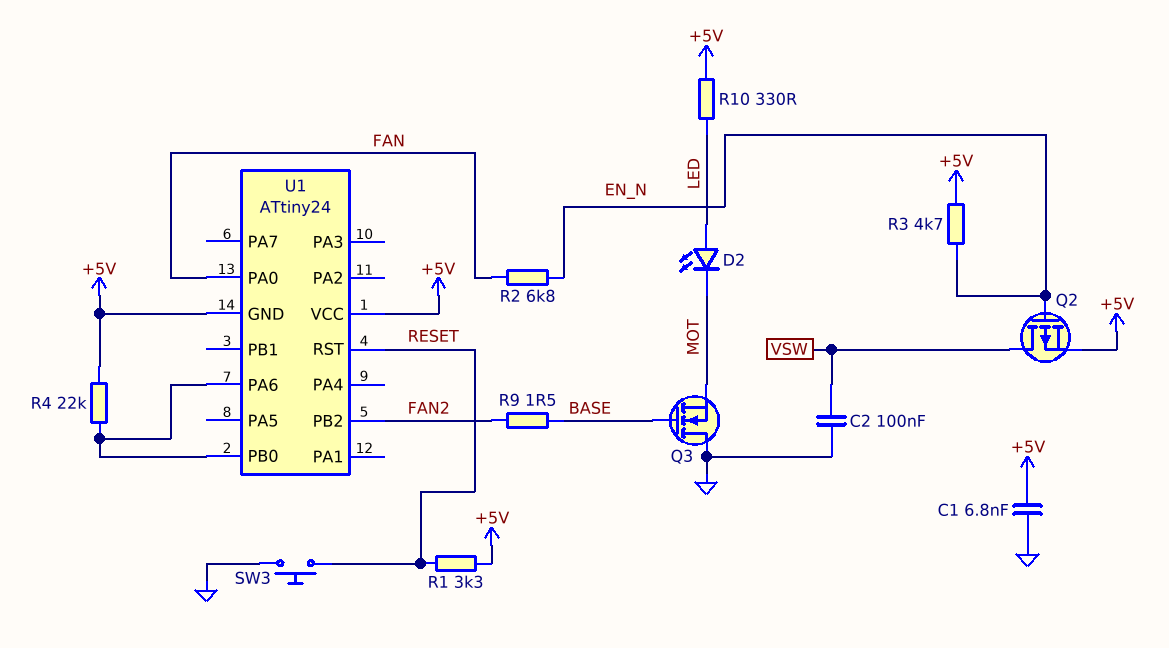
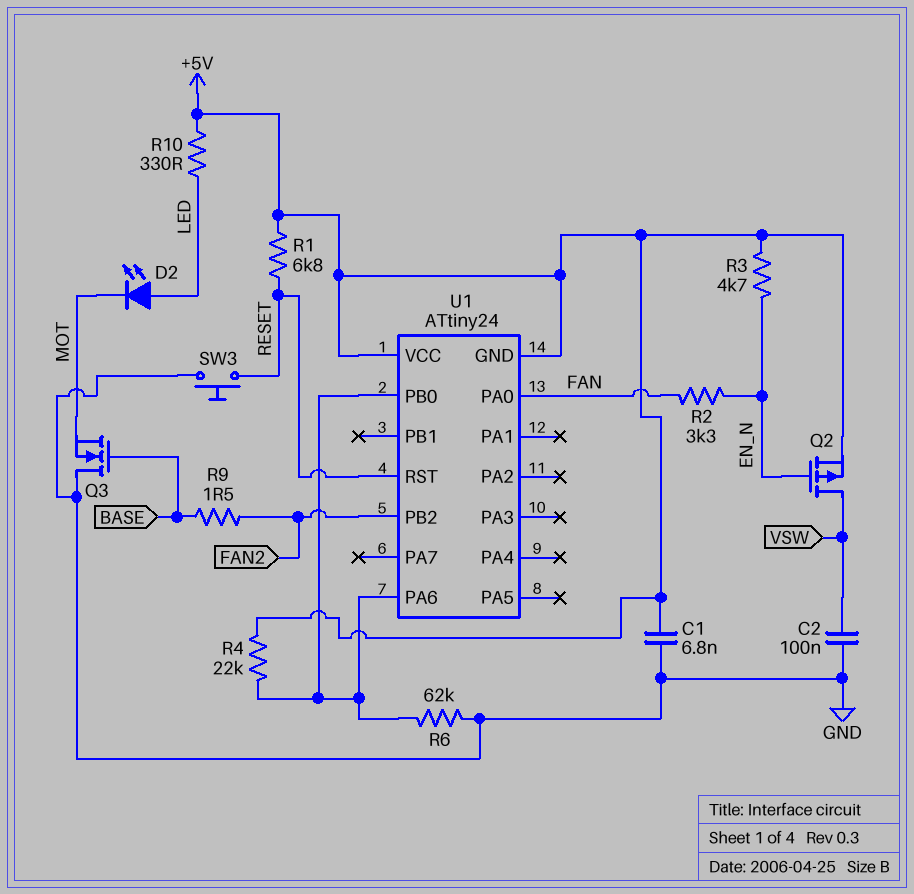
R1: 3.3k (+5V, RESET) -> 6.8k (+5V, RESET)
R2: 6.8k (EN_N, FAN) -> 3.3k (EN_N, FAN)
R6: none -> 62k (GND, U1/PA6)

